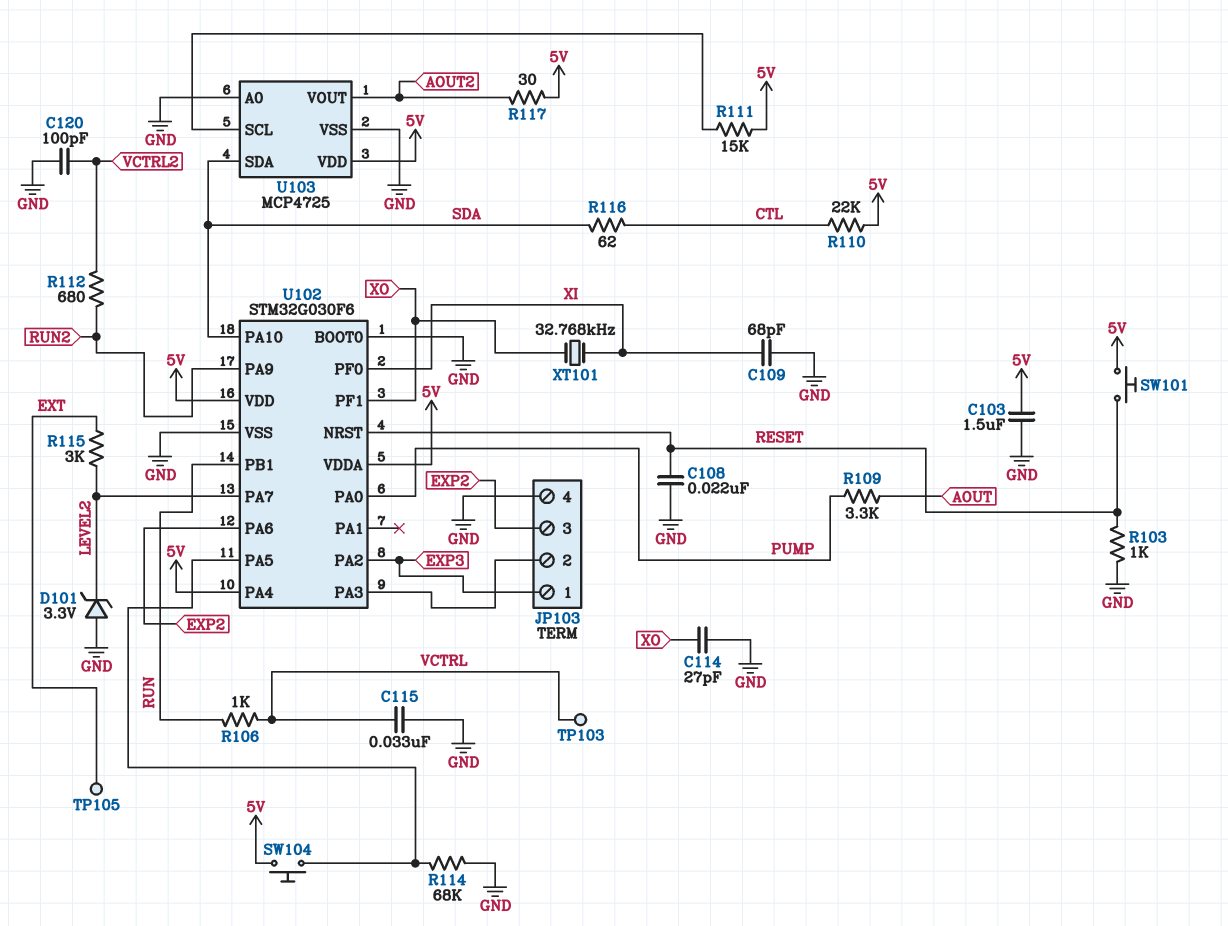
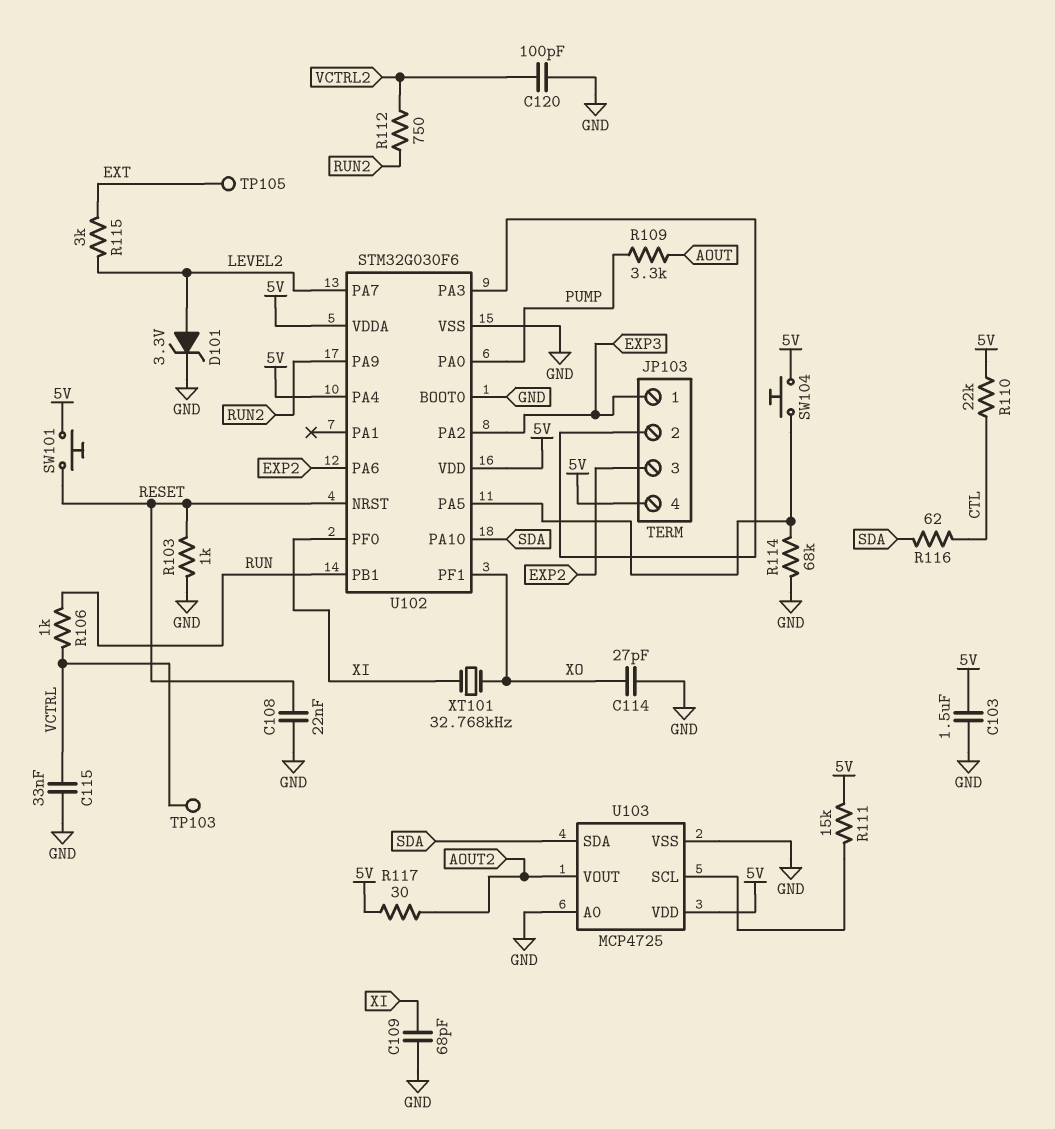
D101: zener 3.3V (A GND, K LEVEL2) -> zener 3.3V (A LEVEL2, K GND)
JP103 pin 4: GND -> 5V
R112: 680 (RUN2, VCTRL2) -> 750 (RUN2, VCTRL2)

